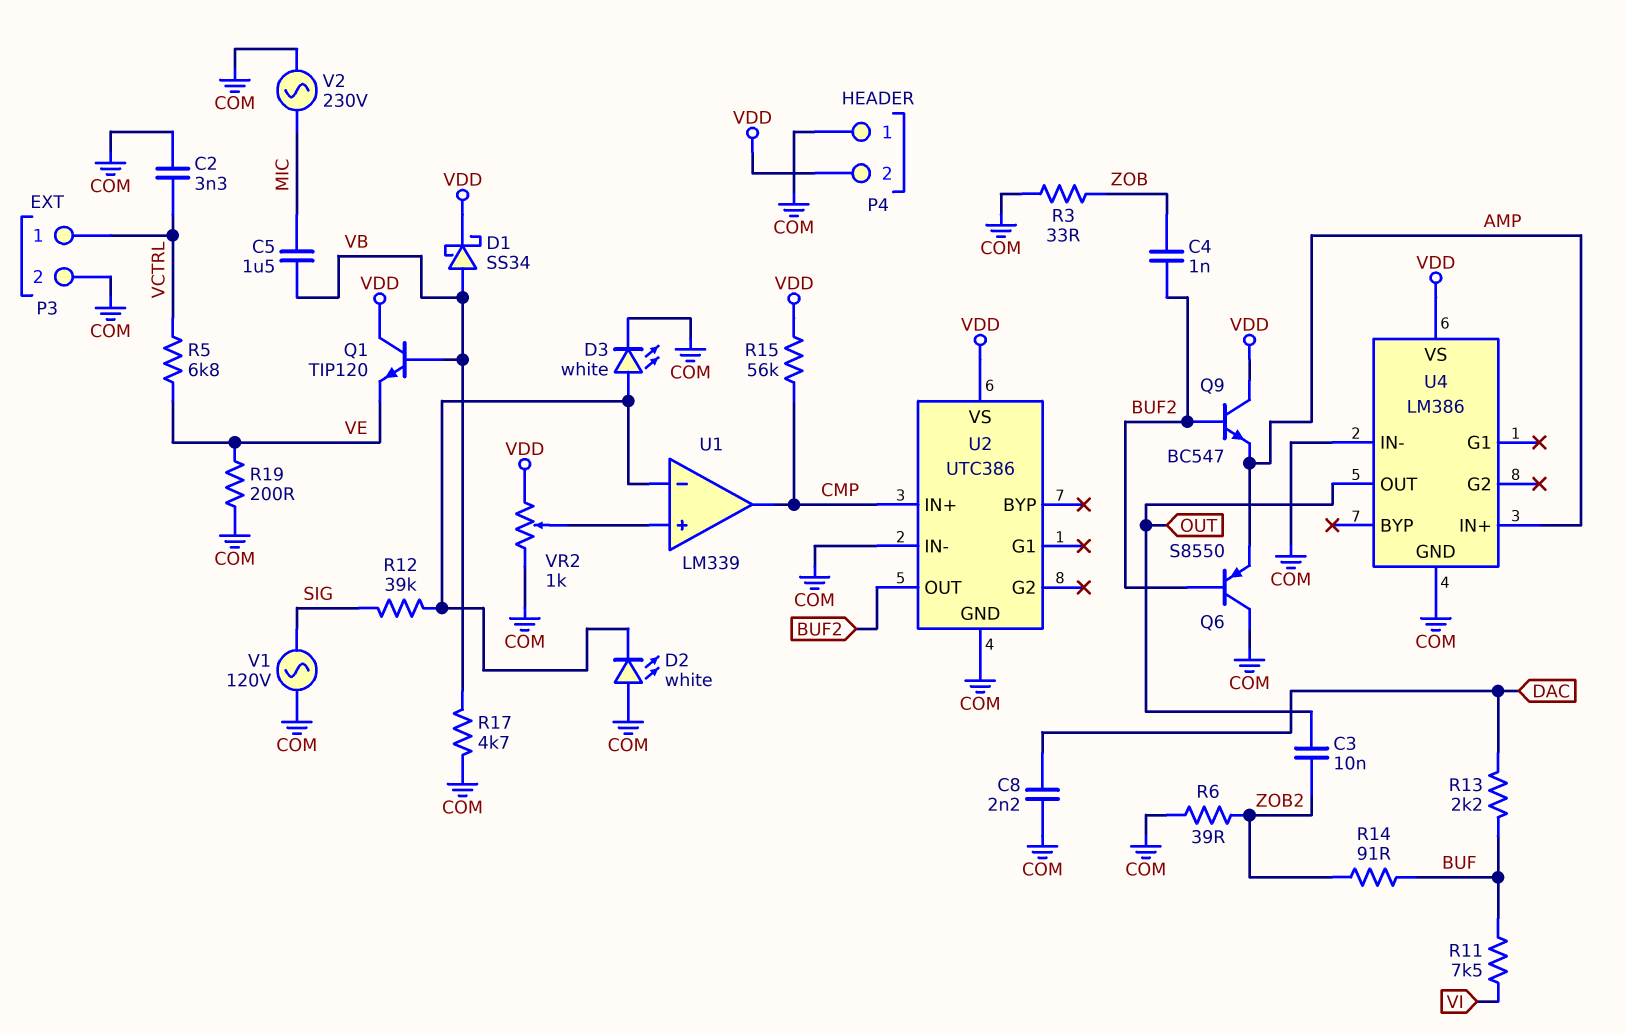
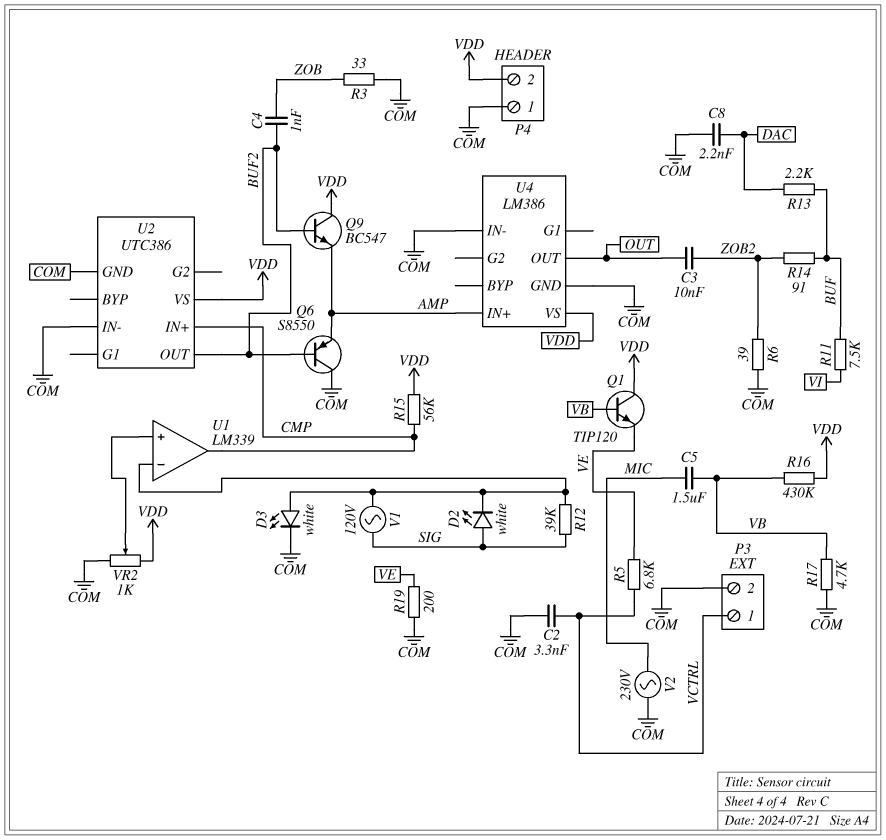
D1: schottky SS34 (A VB, K VDD) -> none
D2: LED white (A COM, K U1/in-) -> LED white (A SIG, K U1/in-)
R16: none -> 430k (VB, VDD)
V1: AC 120V (COM, SIG) -> AC 120V (SIG, U1/in-)

